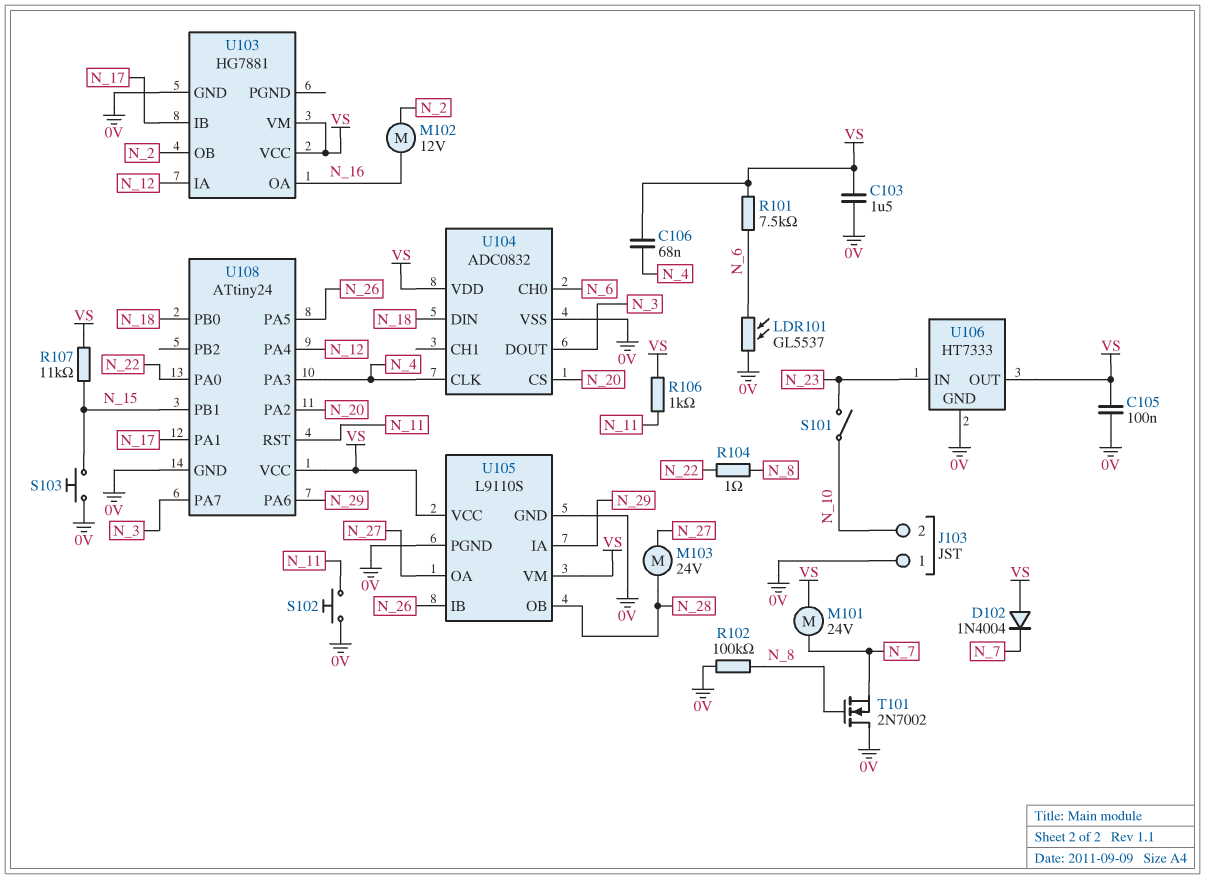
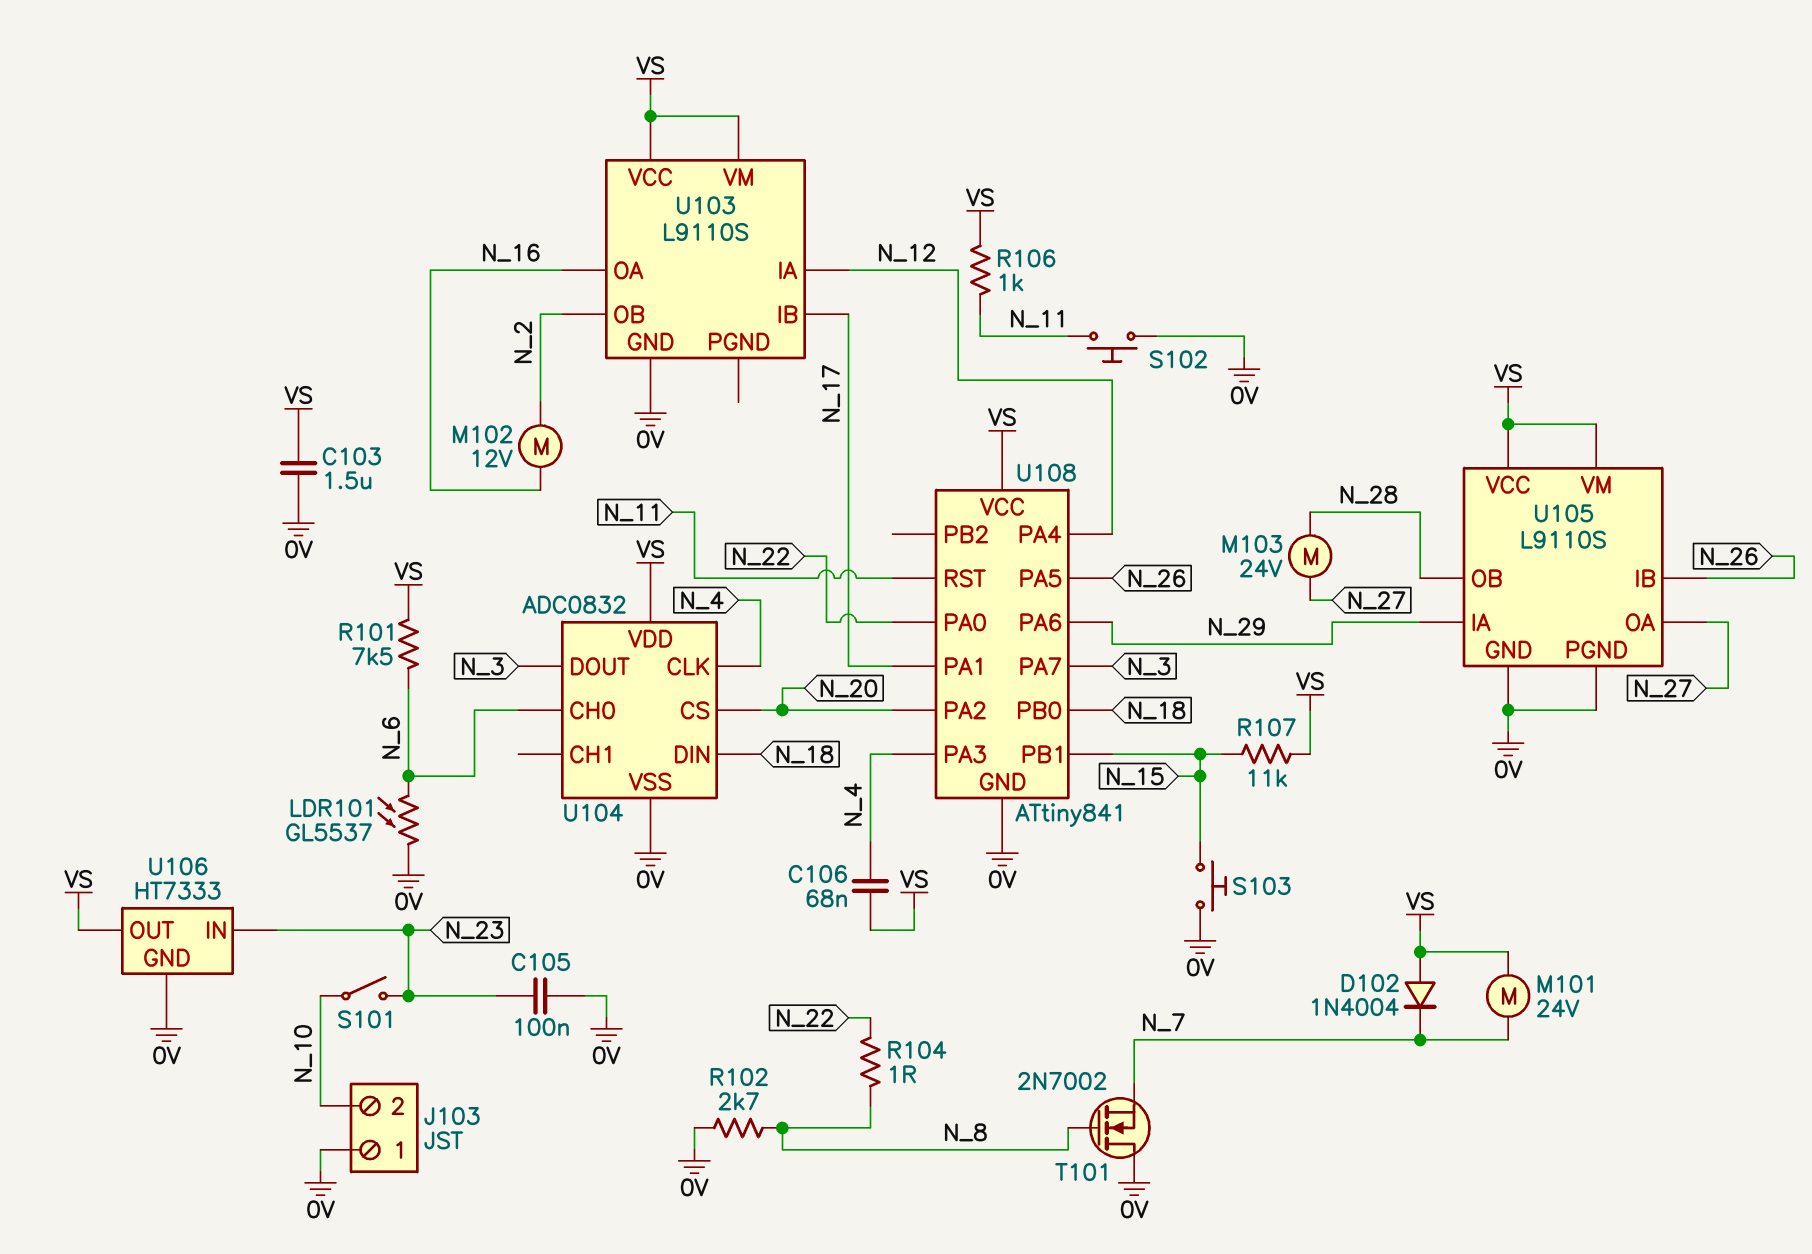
C105: 100nF (0V, VS) -> 100nF (0V, N_23)
R102: 100k (0V, N_8) -> 2.7k (0V, N_8)
U103: HG7881 -> L9110S
U108: ATtiny24 -> ATtiny841

